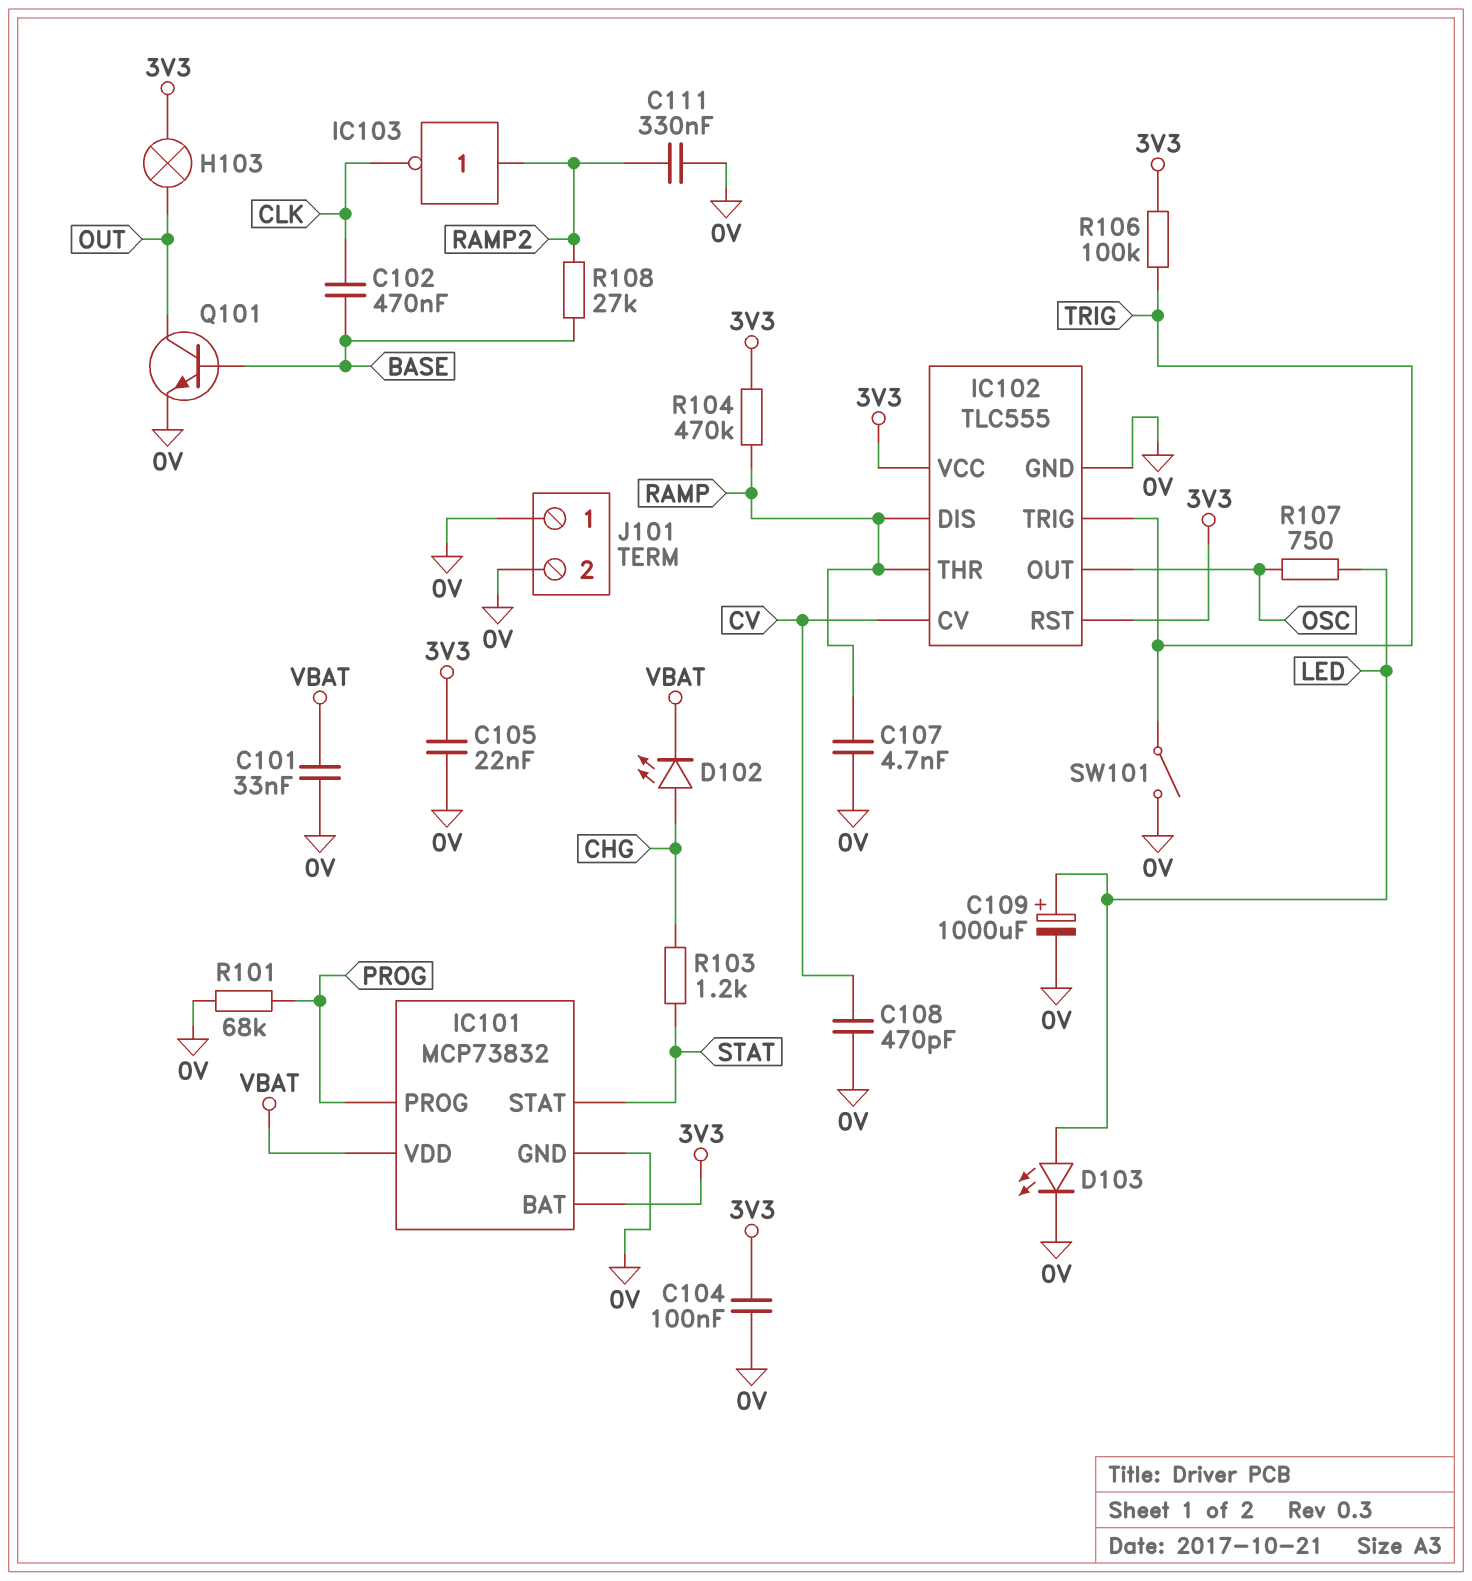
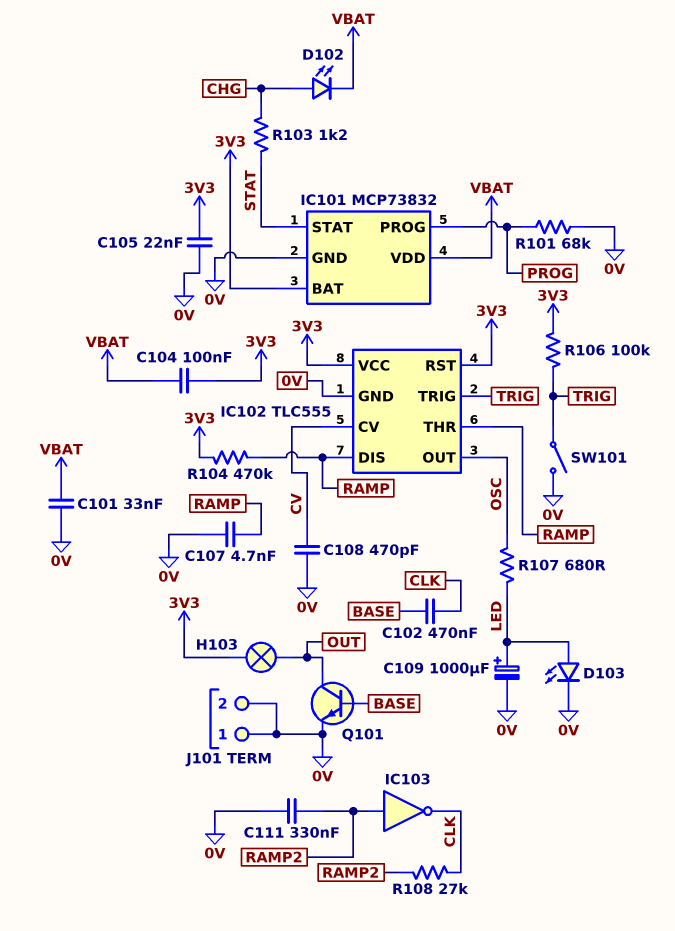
C104: 100nF (0V, 3V3) -> 100nF (3V3, VBAT)
R107: 750 (LED, OSC) -> 680 (LED, OSC)
R108: 27k (BASE, RAMP2) -> 27k (CLK, RAMP2)

